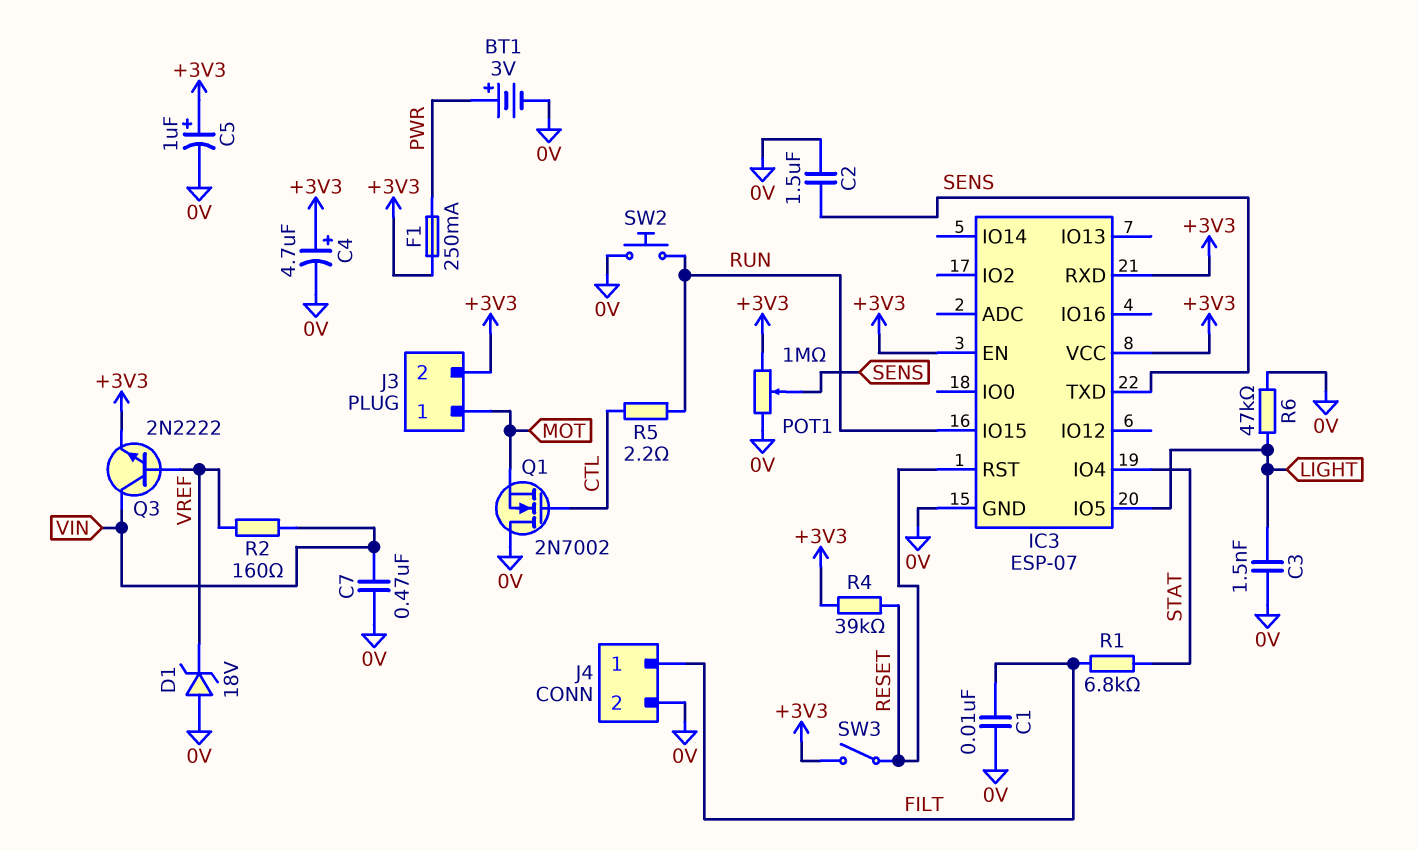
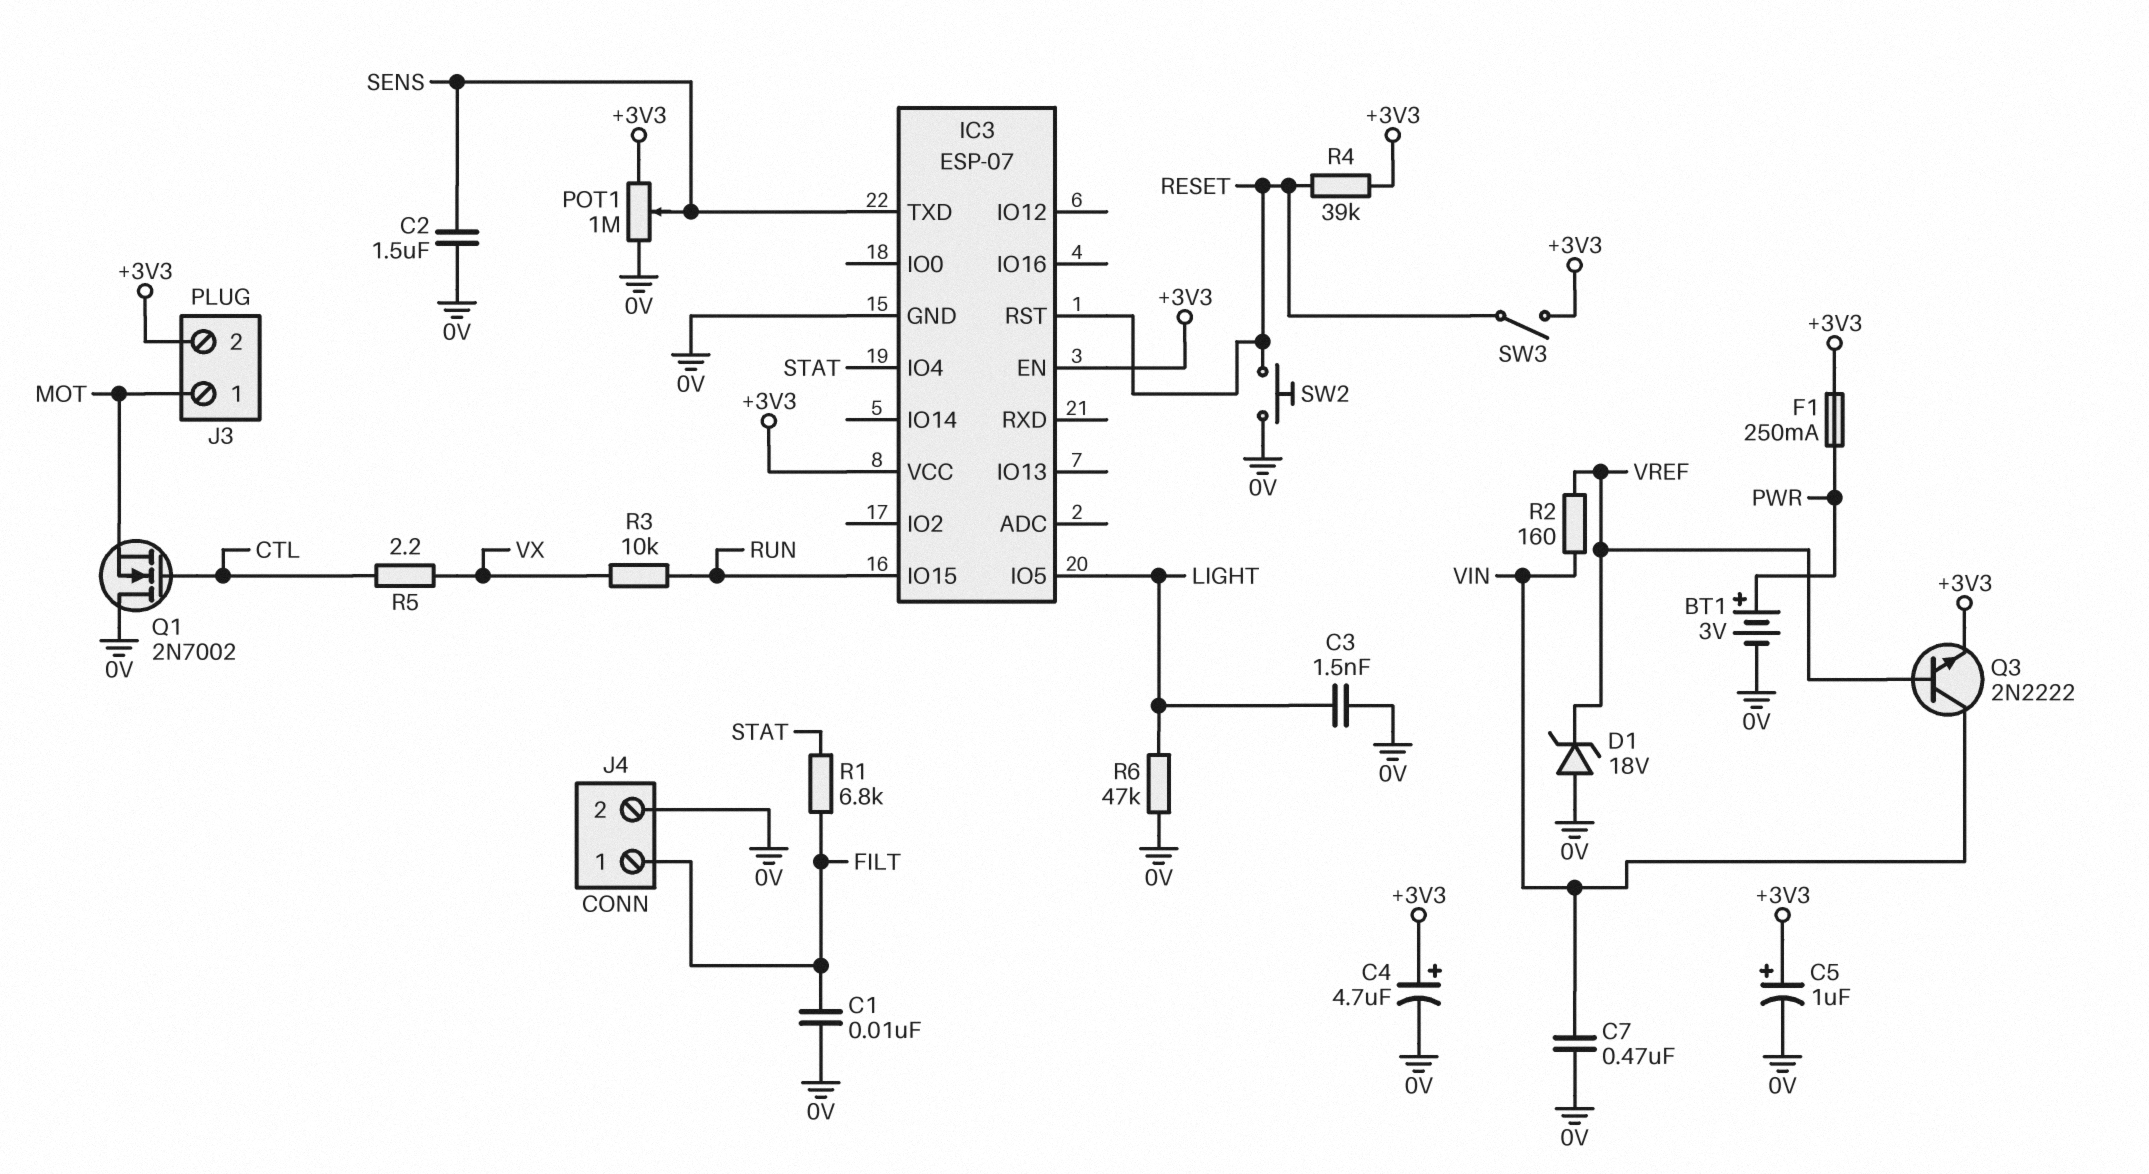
IC3 pin RXD: +3V3 -> none
R3: none -> 10k (RUN, VX)
R5: 2.2 (CTL, RUN) -> 2.2 (CTL, VX)
SW2: button (0V, RUN) -> button (0V, RESET)

